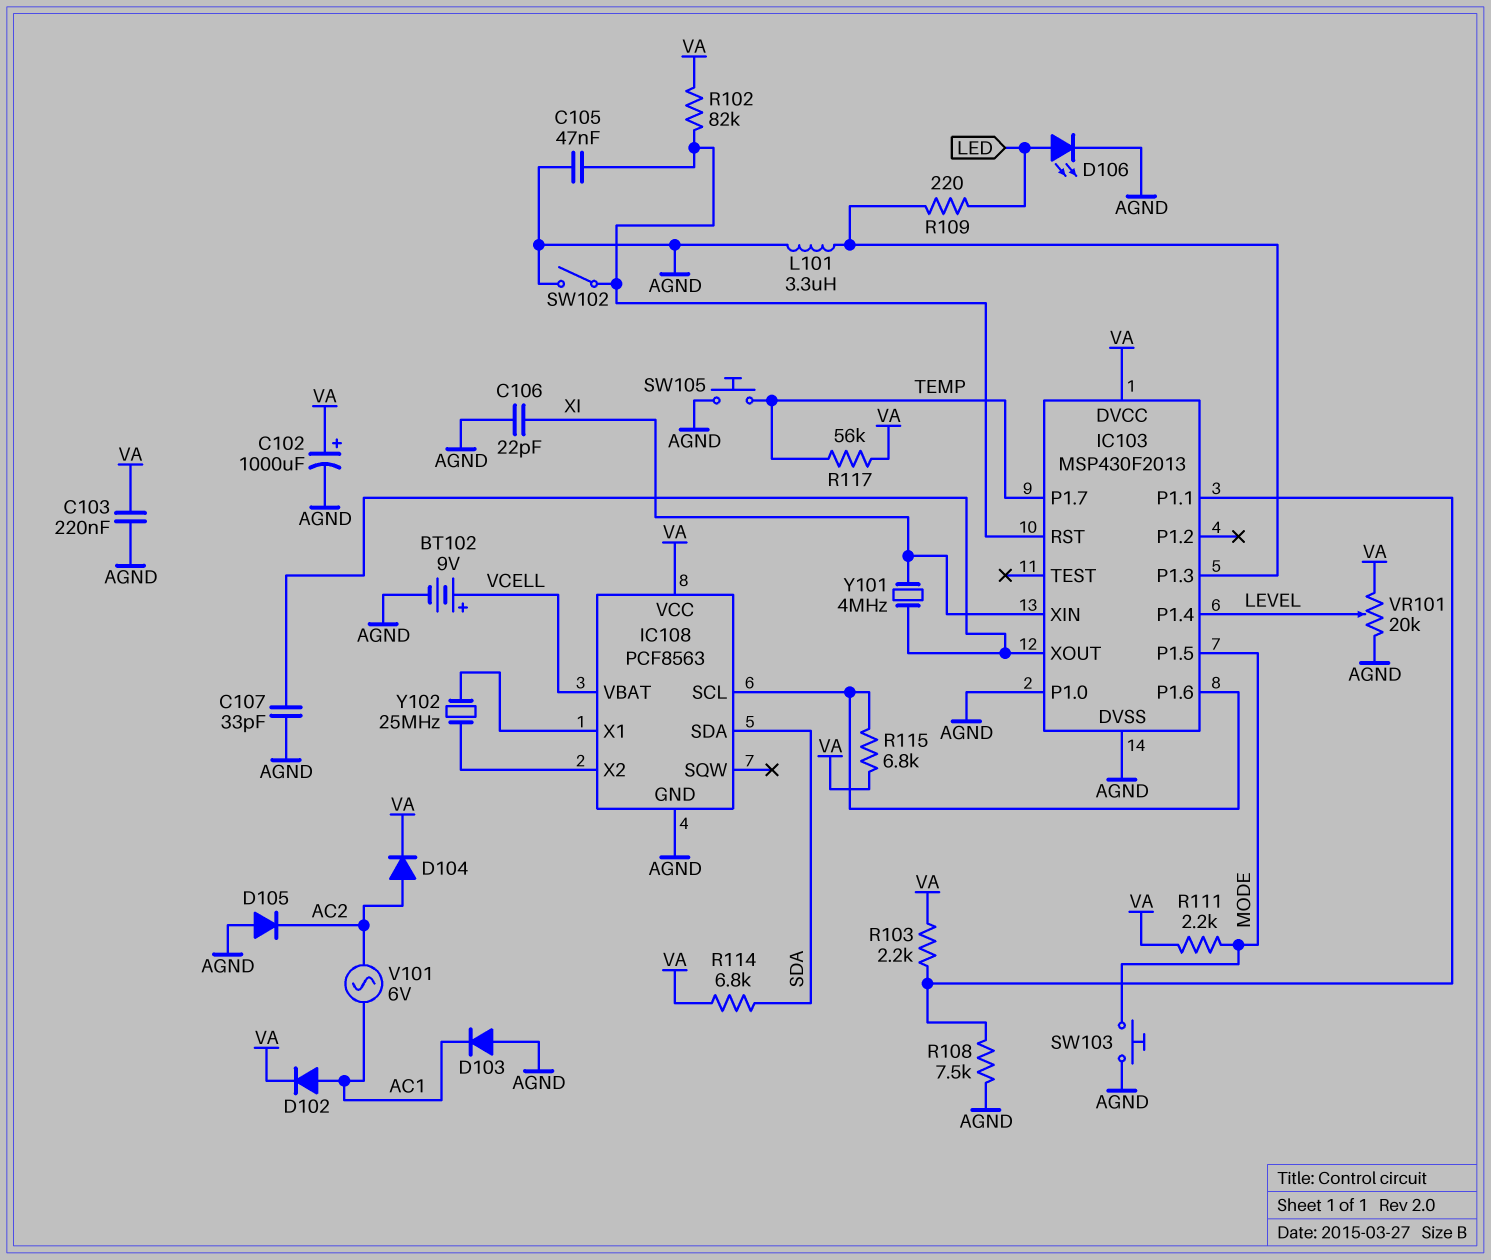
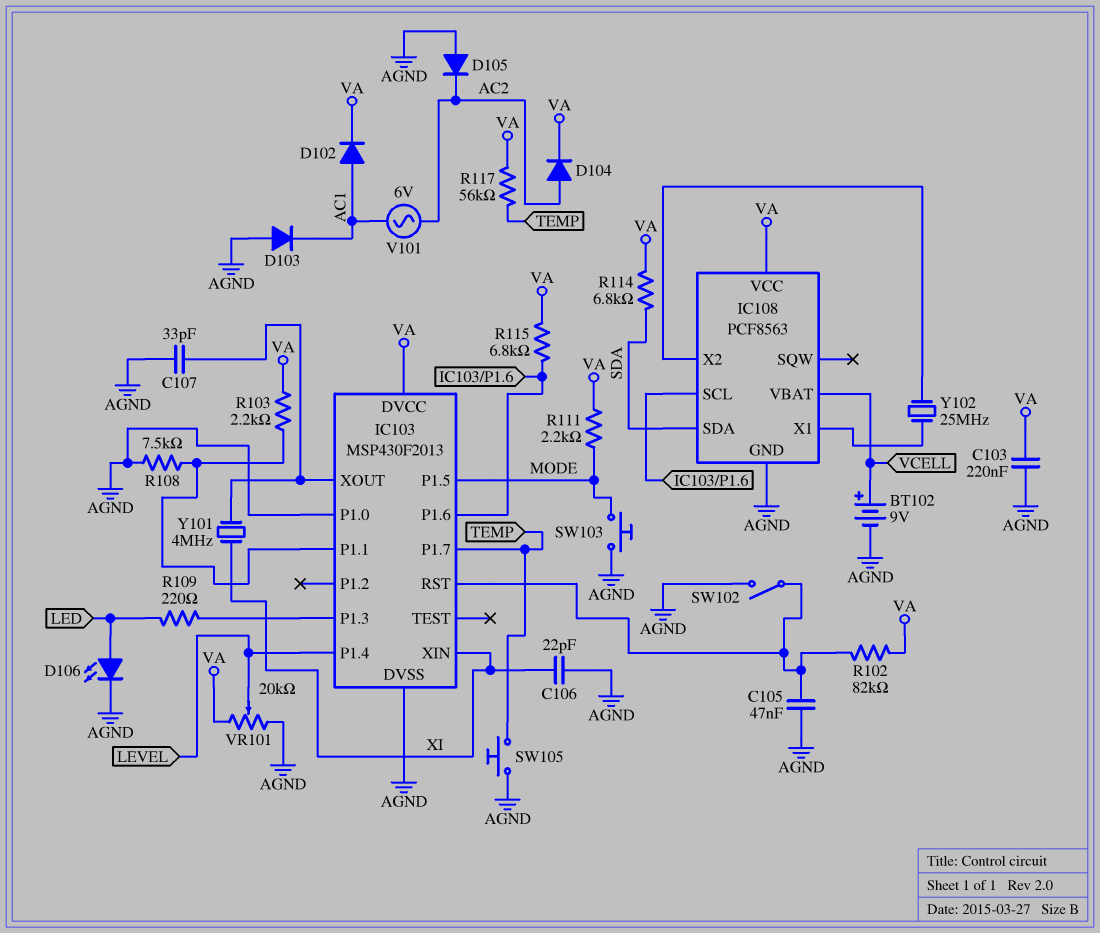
C102: 1000uF (plus VA, minus AGND) -> none
L101: 3.3uH (AGND, IC103/P1.3) -> none

